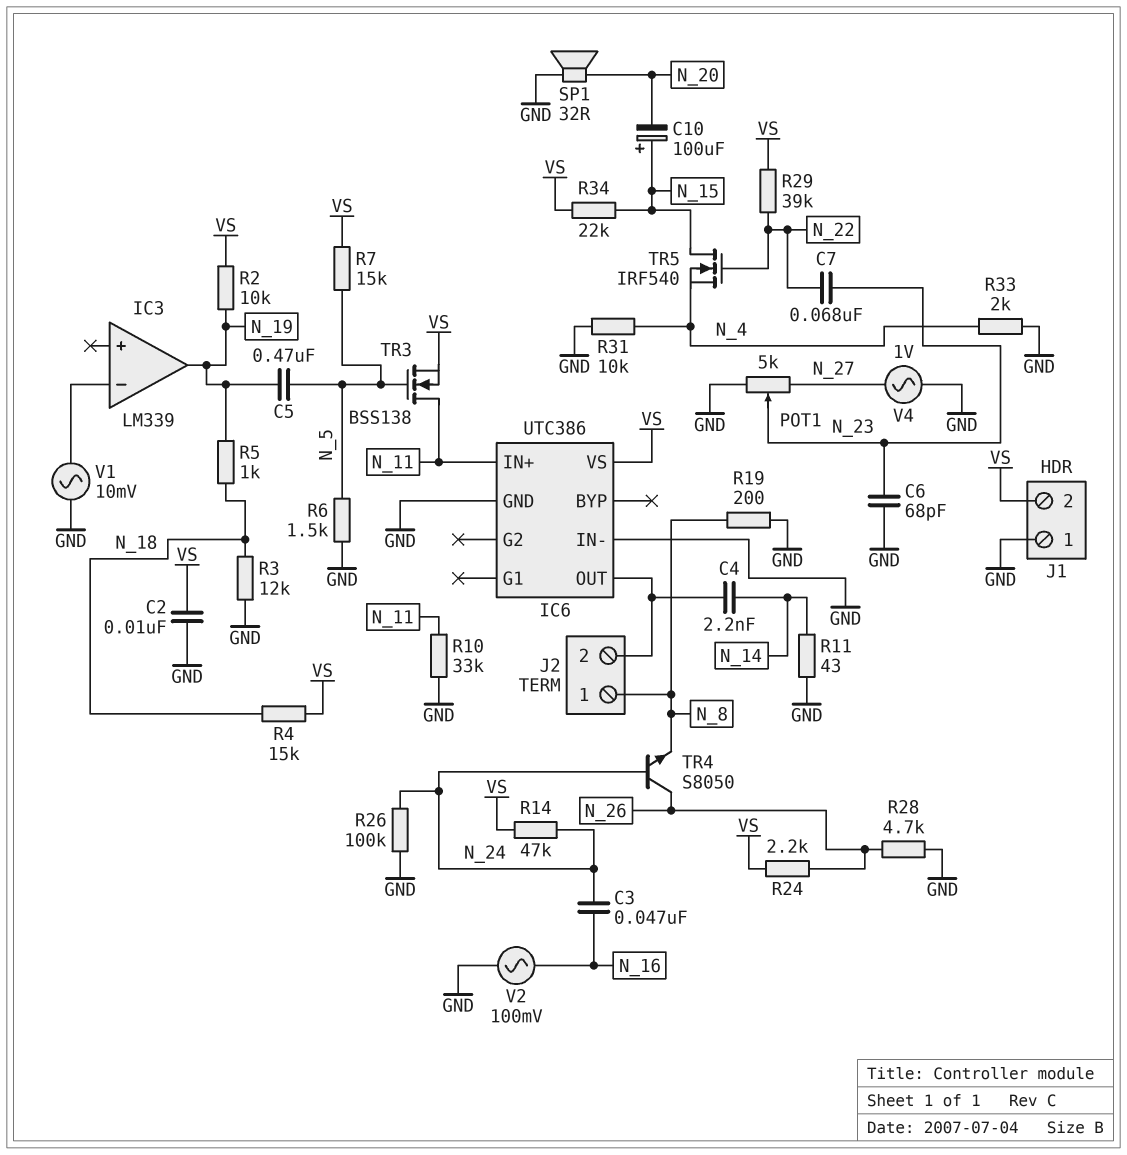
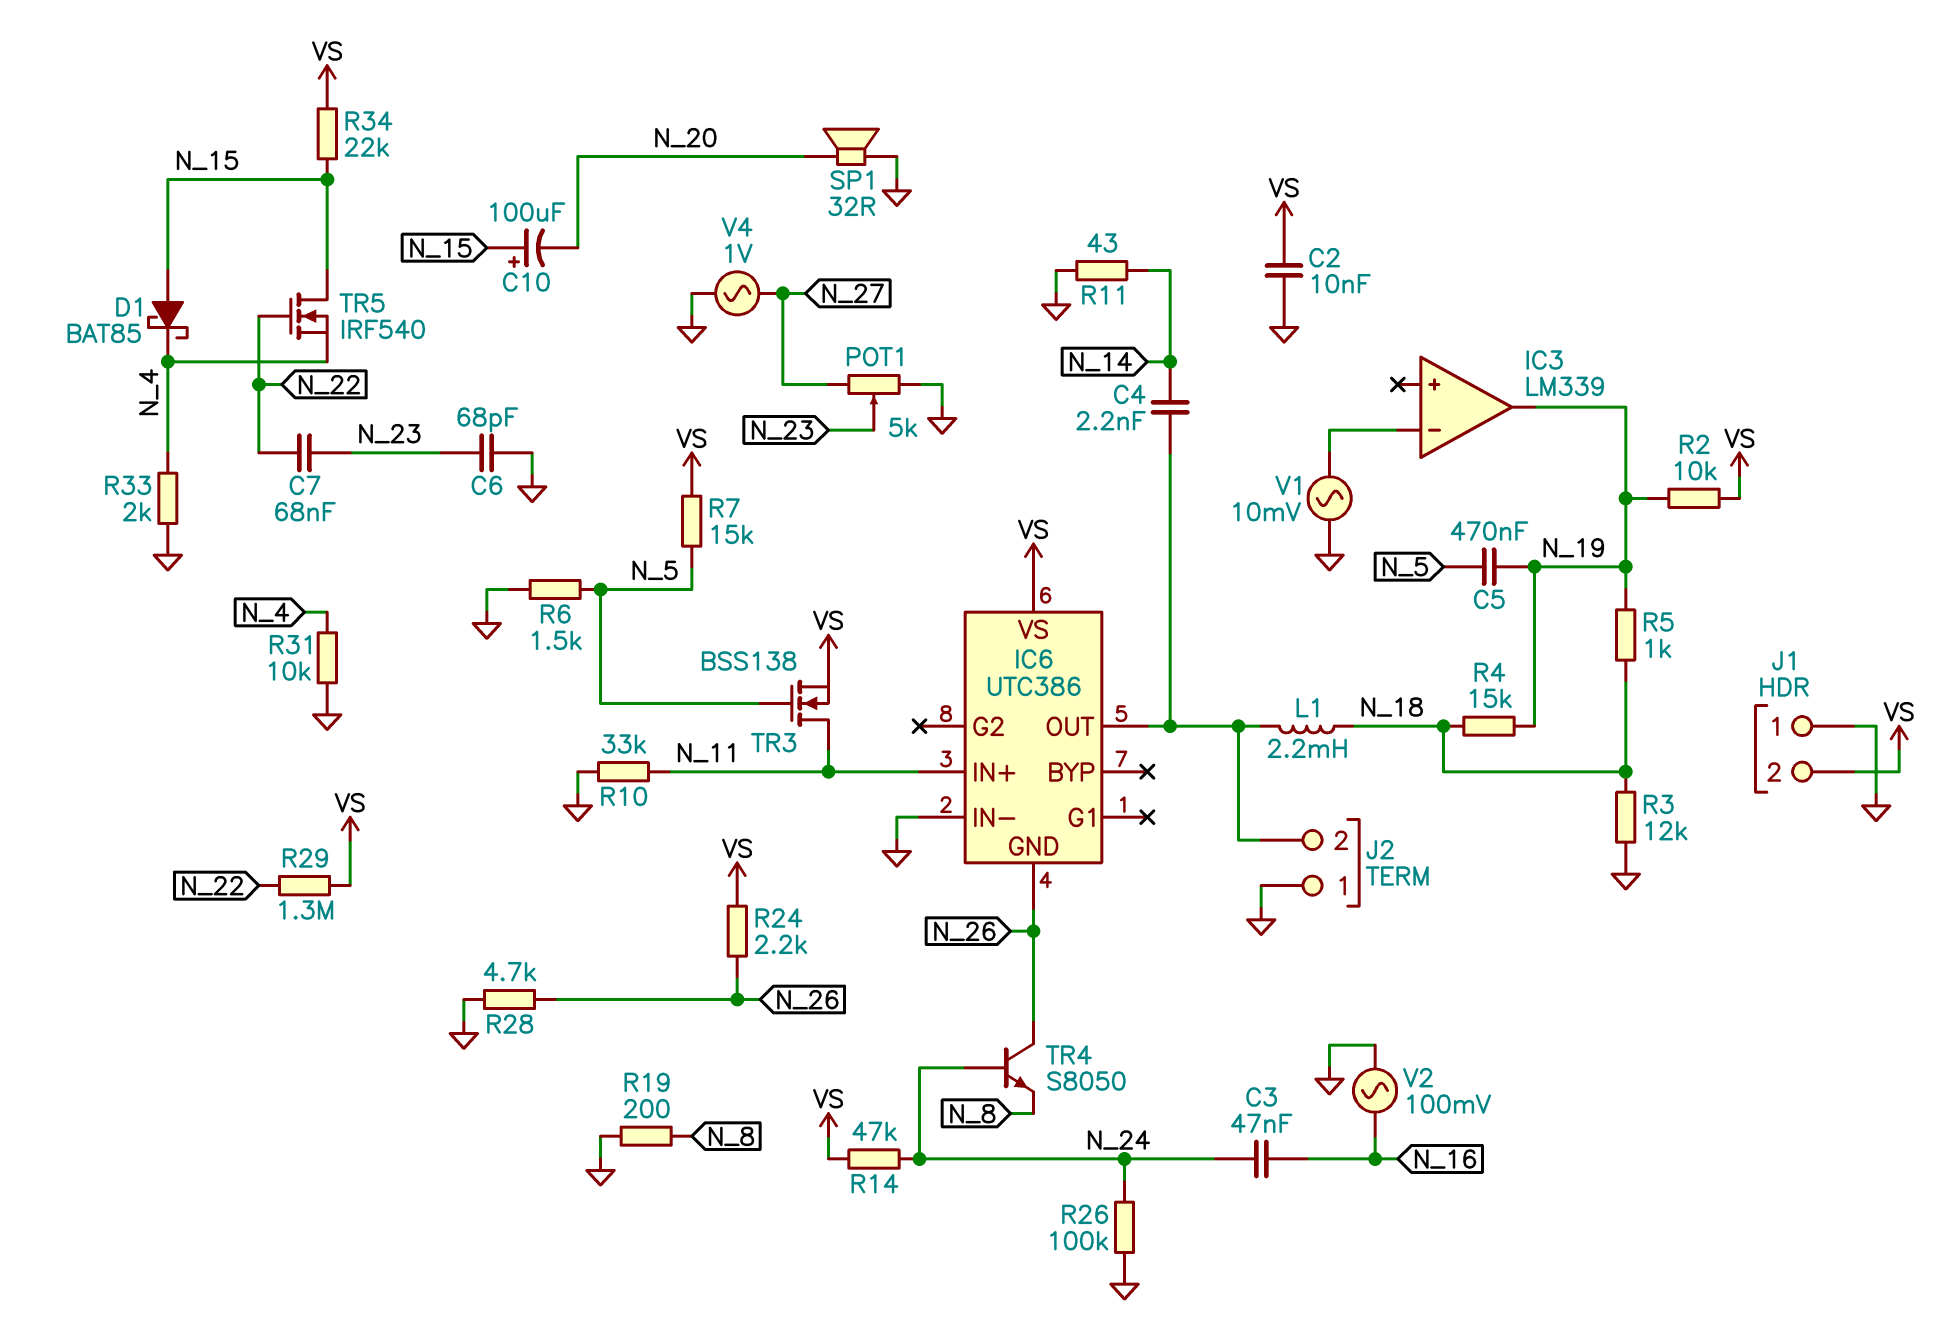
D1: none -> schottky BAT85 (A N_15, K N_4)
IC6 pin GND: GND -> N_26
J2 pin 1: N_8 -> GND
L1: none -> 2.2mH (IC6/OUT, N_18)
R4: 15k (N_18, VS) -> 15k (N_18, N_19)
R29: 39k (N_22, VS) -> 1.3M (N_22, VS)

